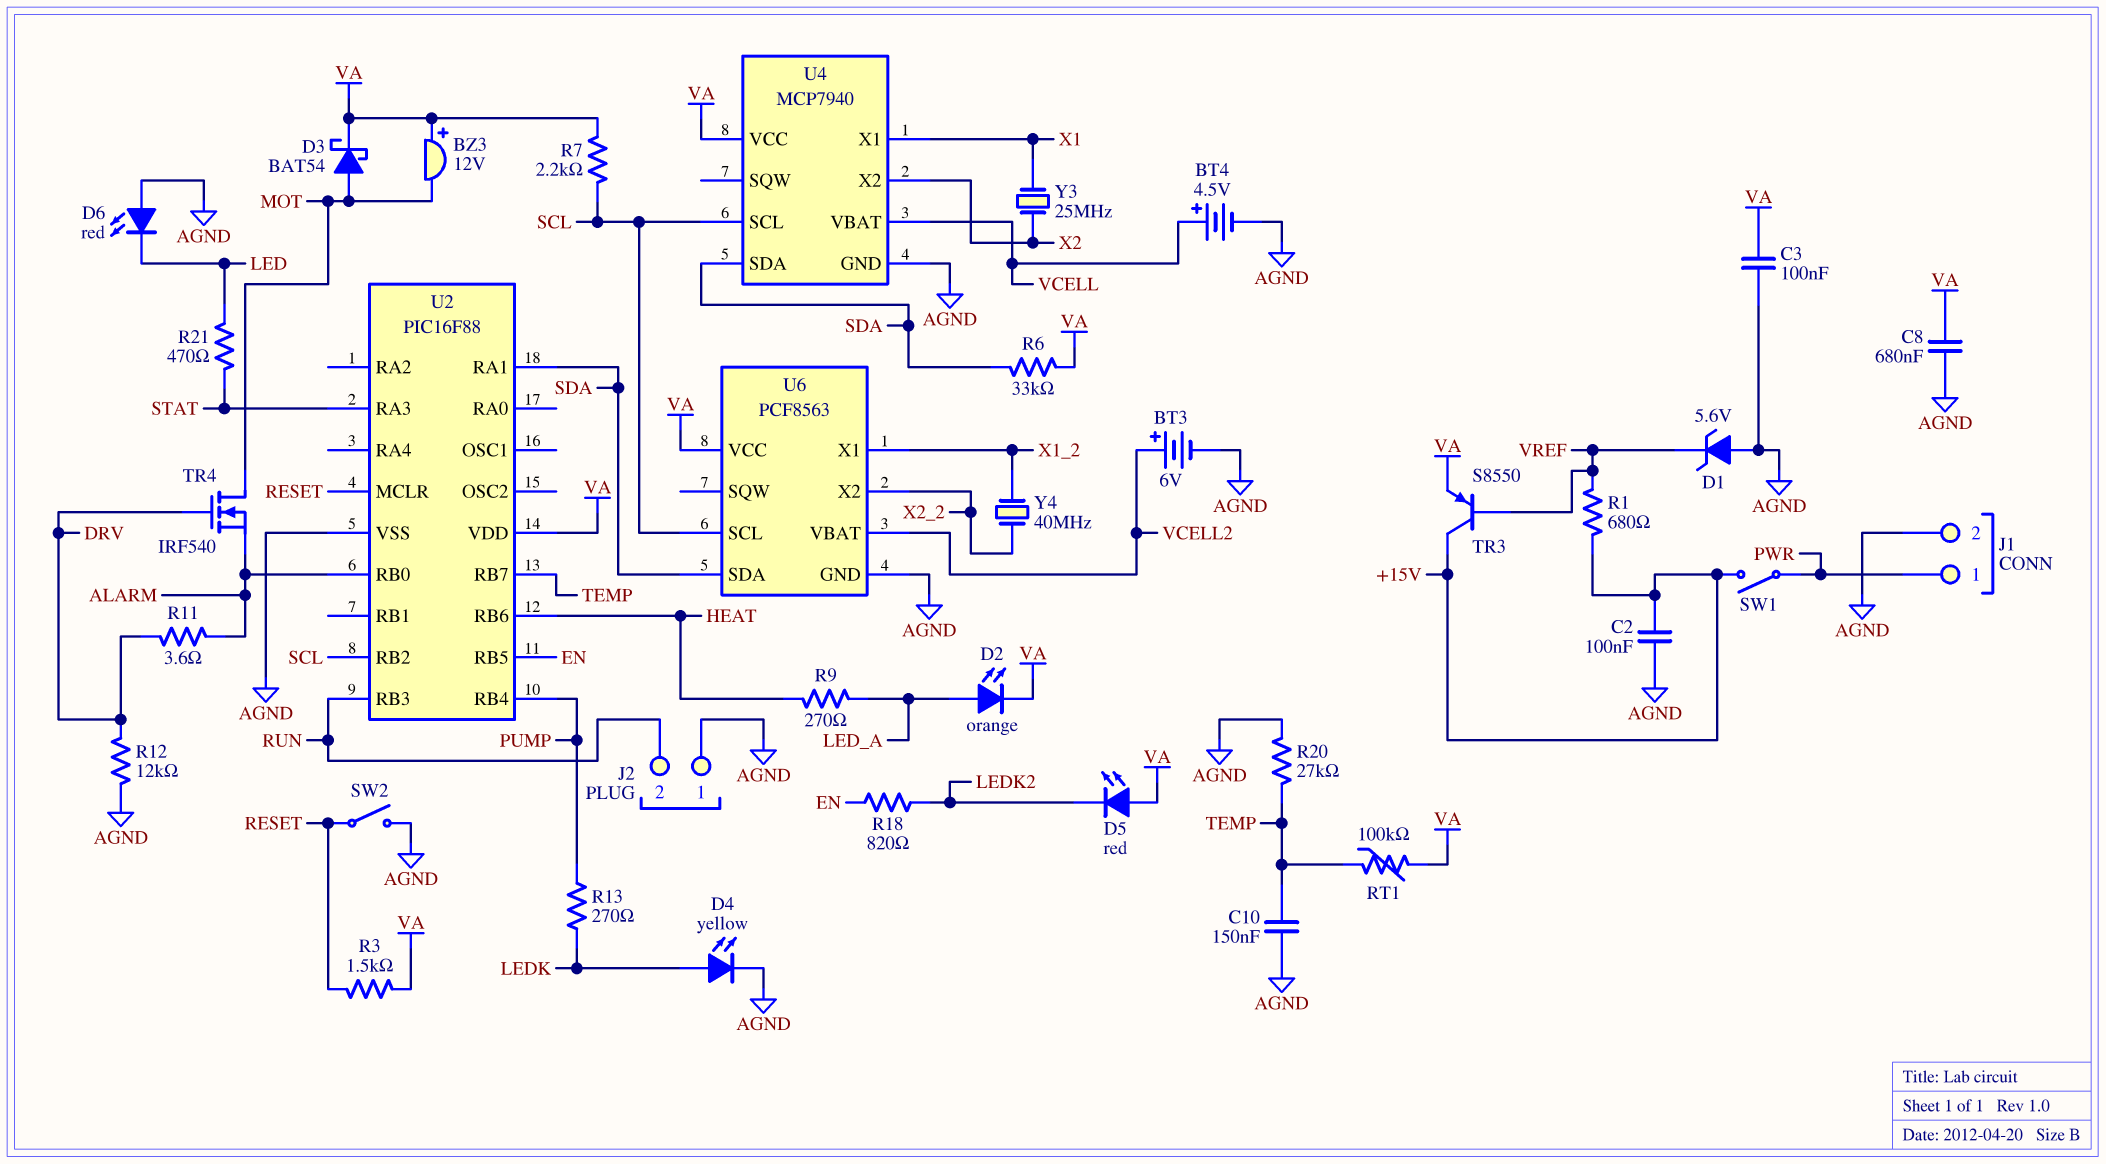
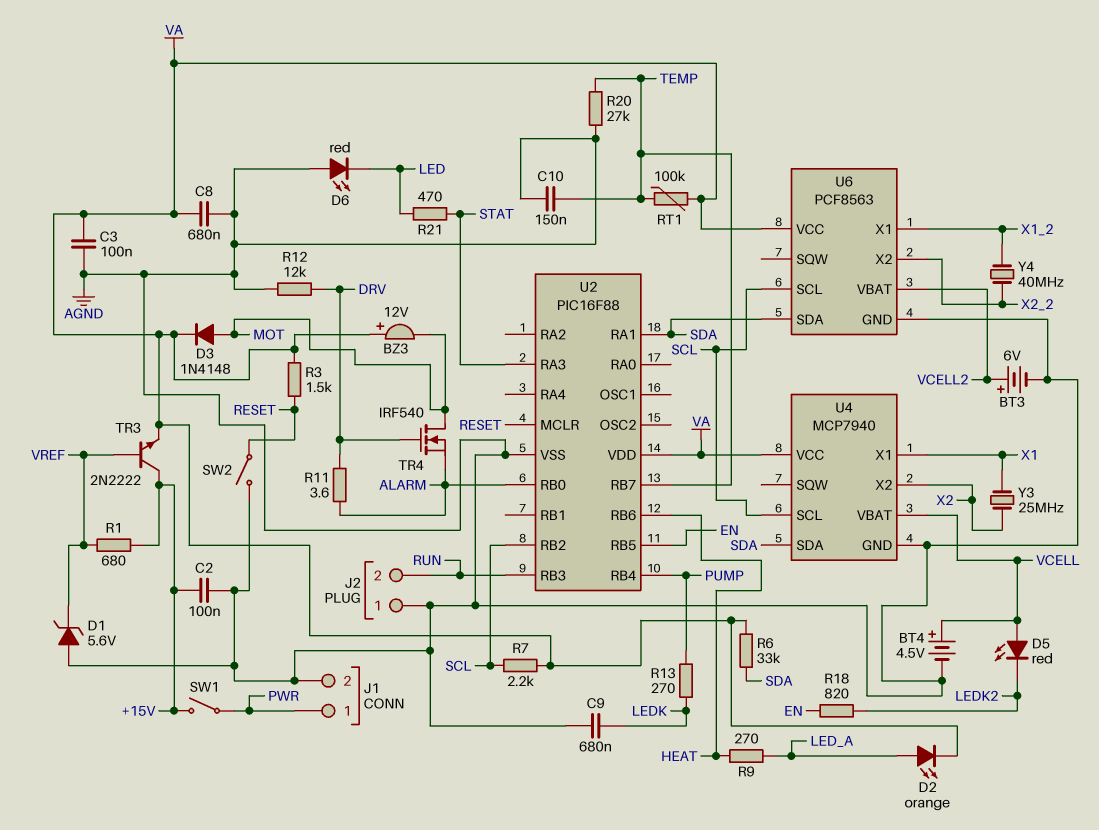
C9: none -> 680nF (AGND, LEDK)
D3: schottky BAT54 (A MOT, K VA) -> diode 1N4148 (A MOT, K VA)
D4: LED yellow (A LEDK, K AGND) -> none
D5: LED red (A VA, K LEDK2) -> LED red (A VCELL, K LEDK2)
TR3: PNP S8550 (B VREF, C +15V, E VA) -> NPN 2N2222 (B VREF, C +15V, E VA)

